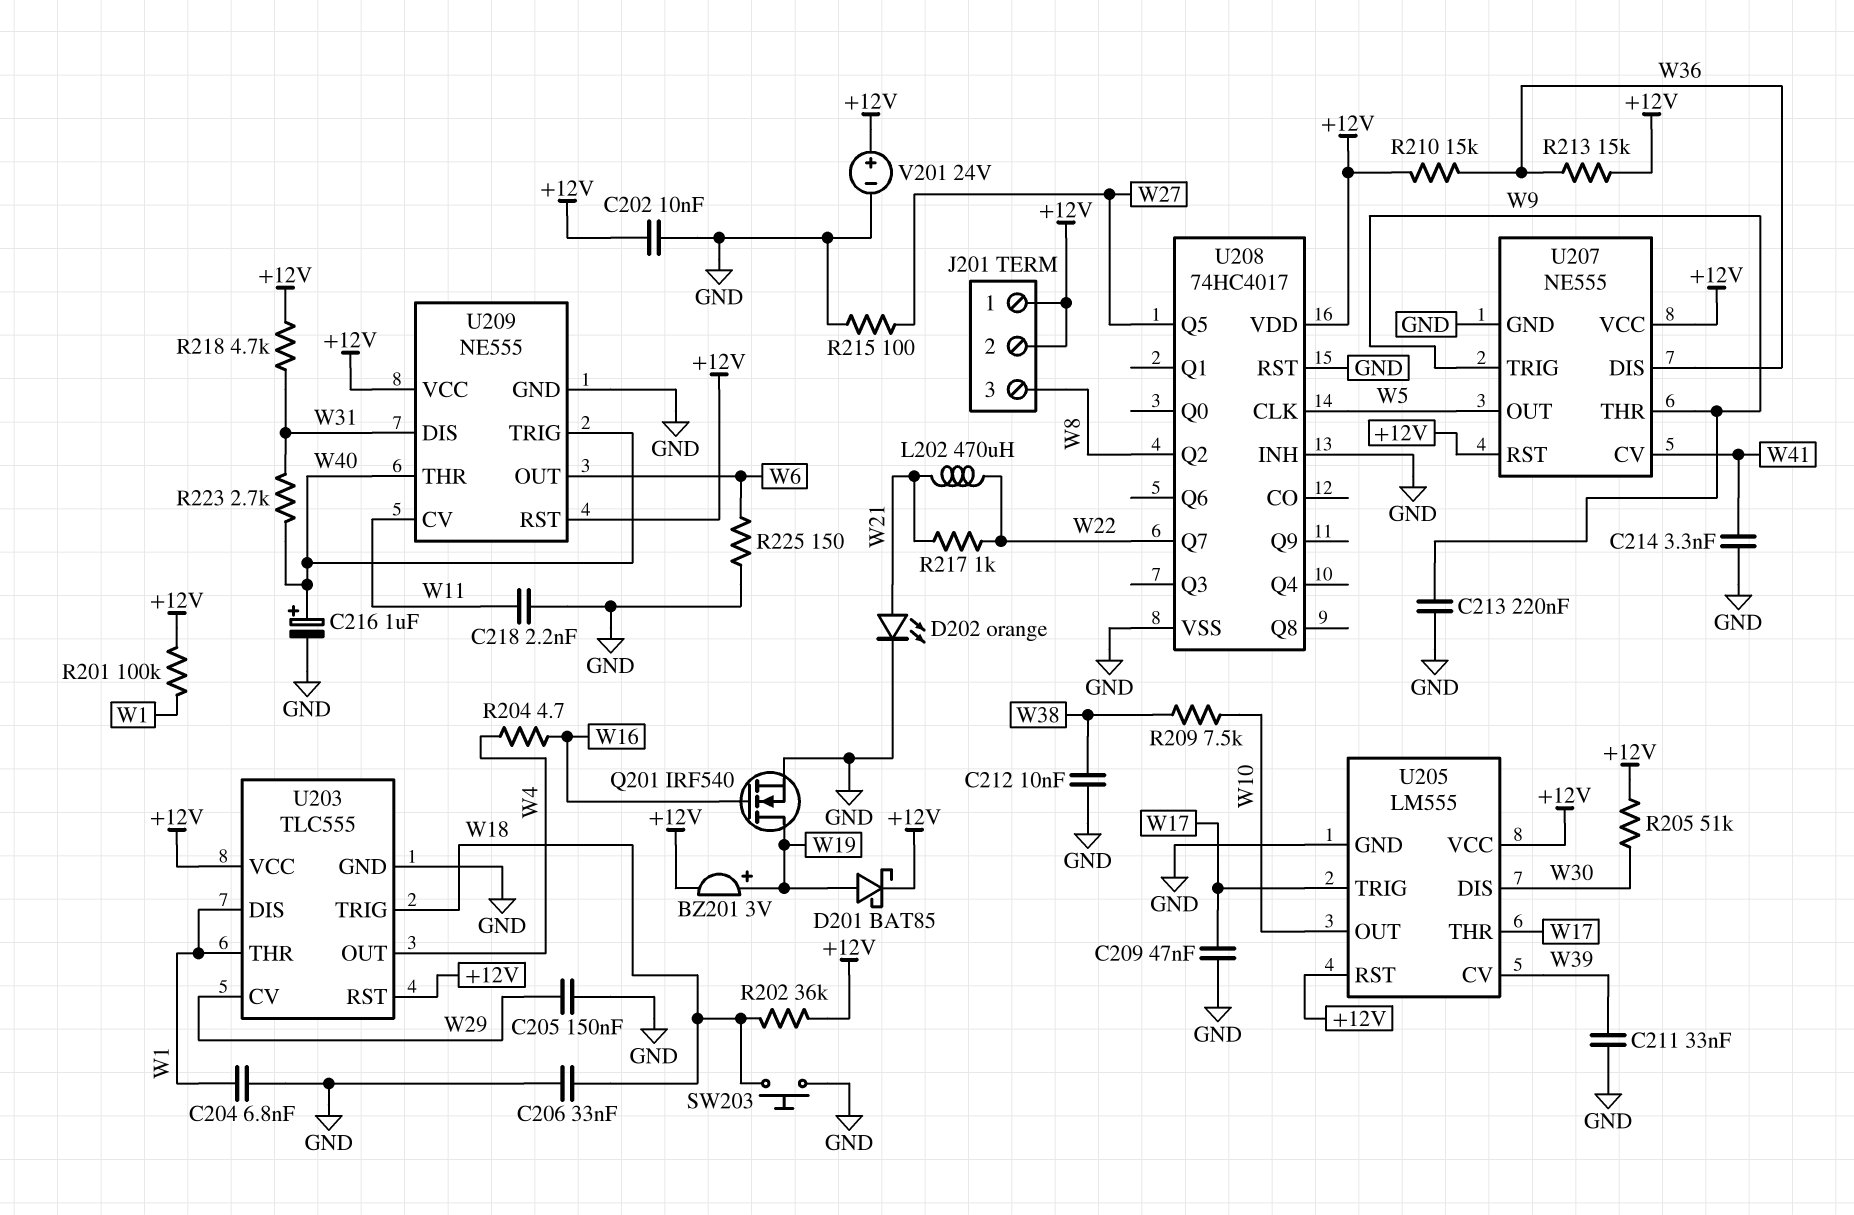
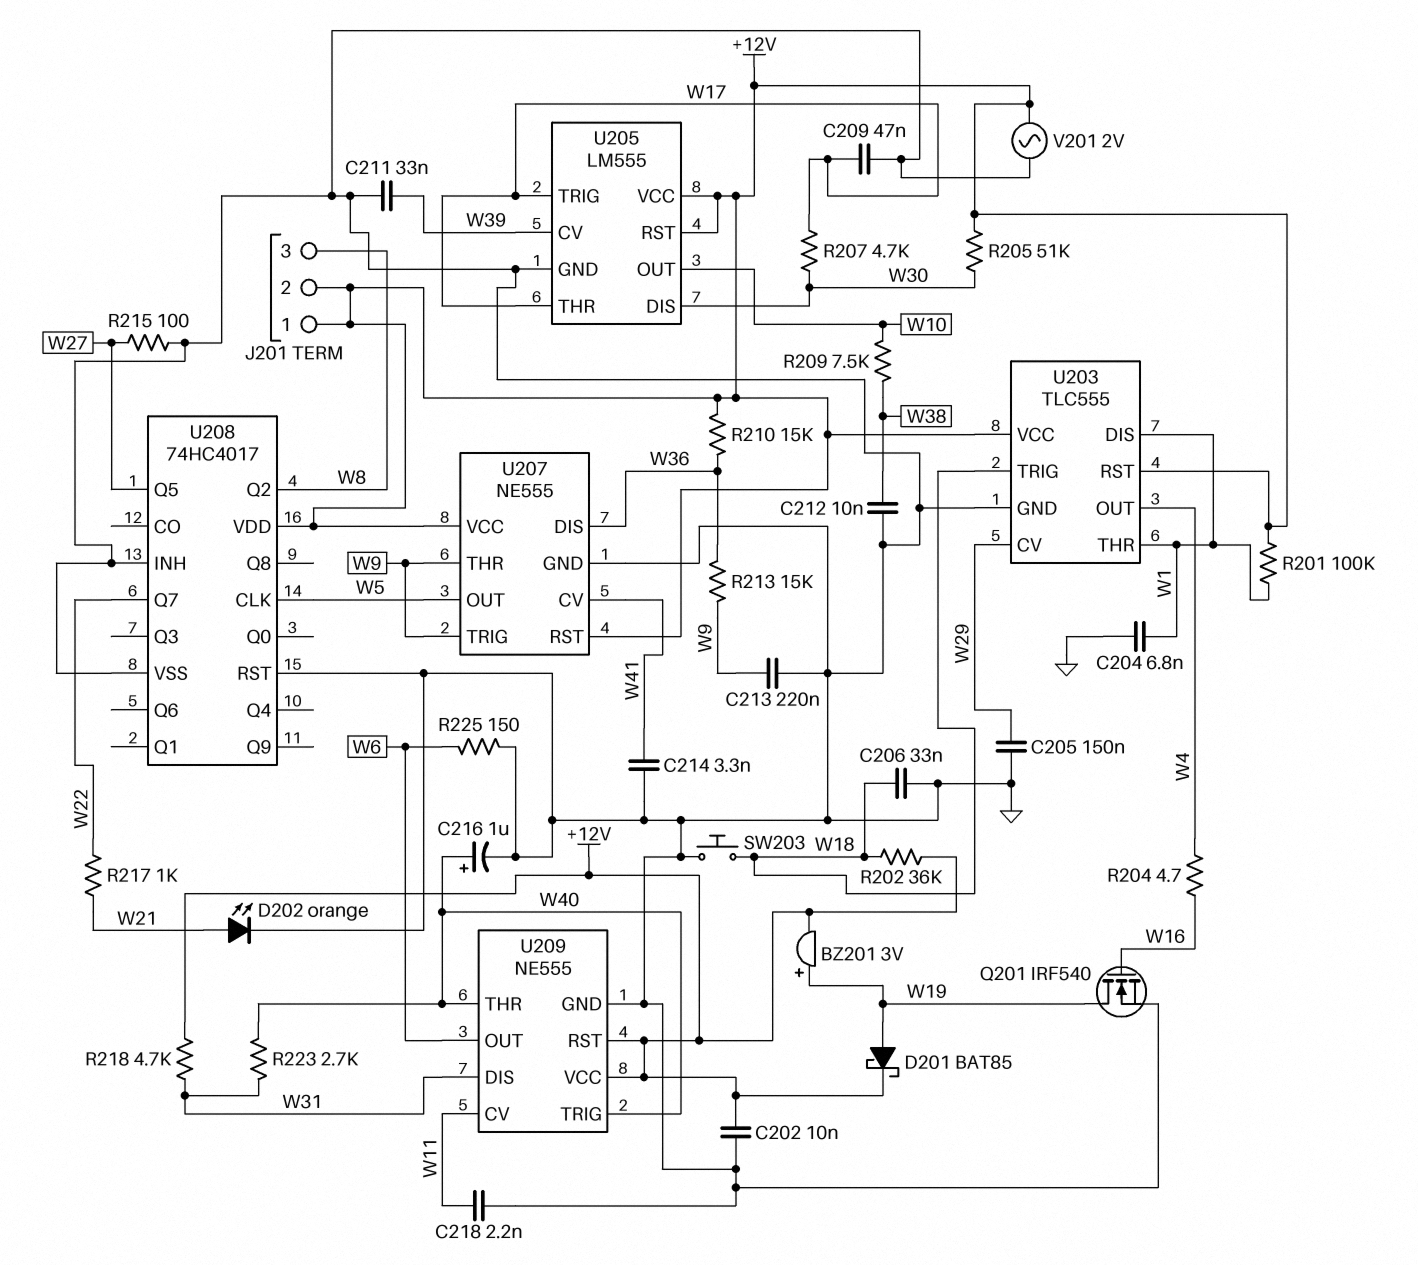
L202: 470uH (W21, W22) -> none
R207: none -> 4.7k (W17, W30)
R213: 15k (+12V, W36) -> 15k (W9, W36)
V201: 24V (plus +12V, minus GND) -> AC 2V (+12V, GND)

